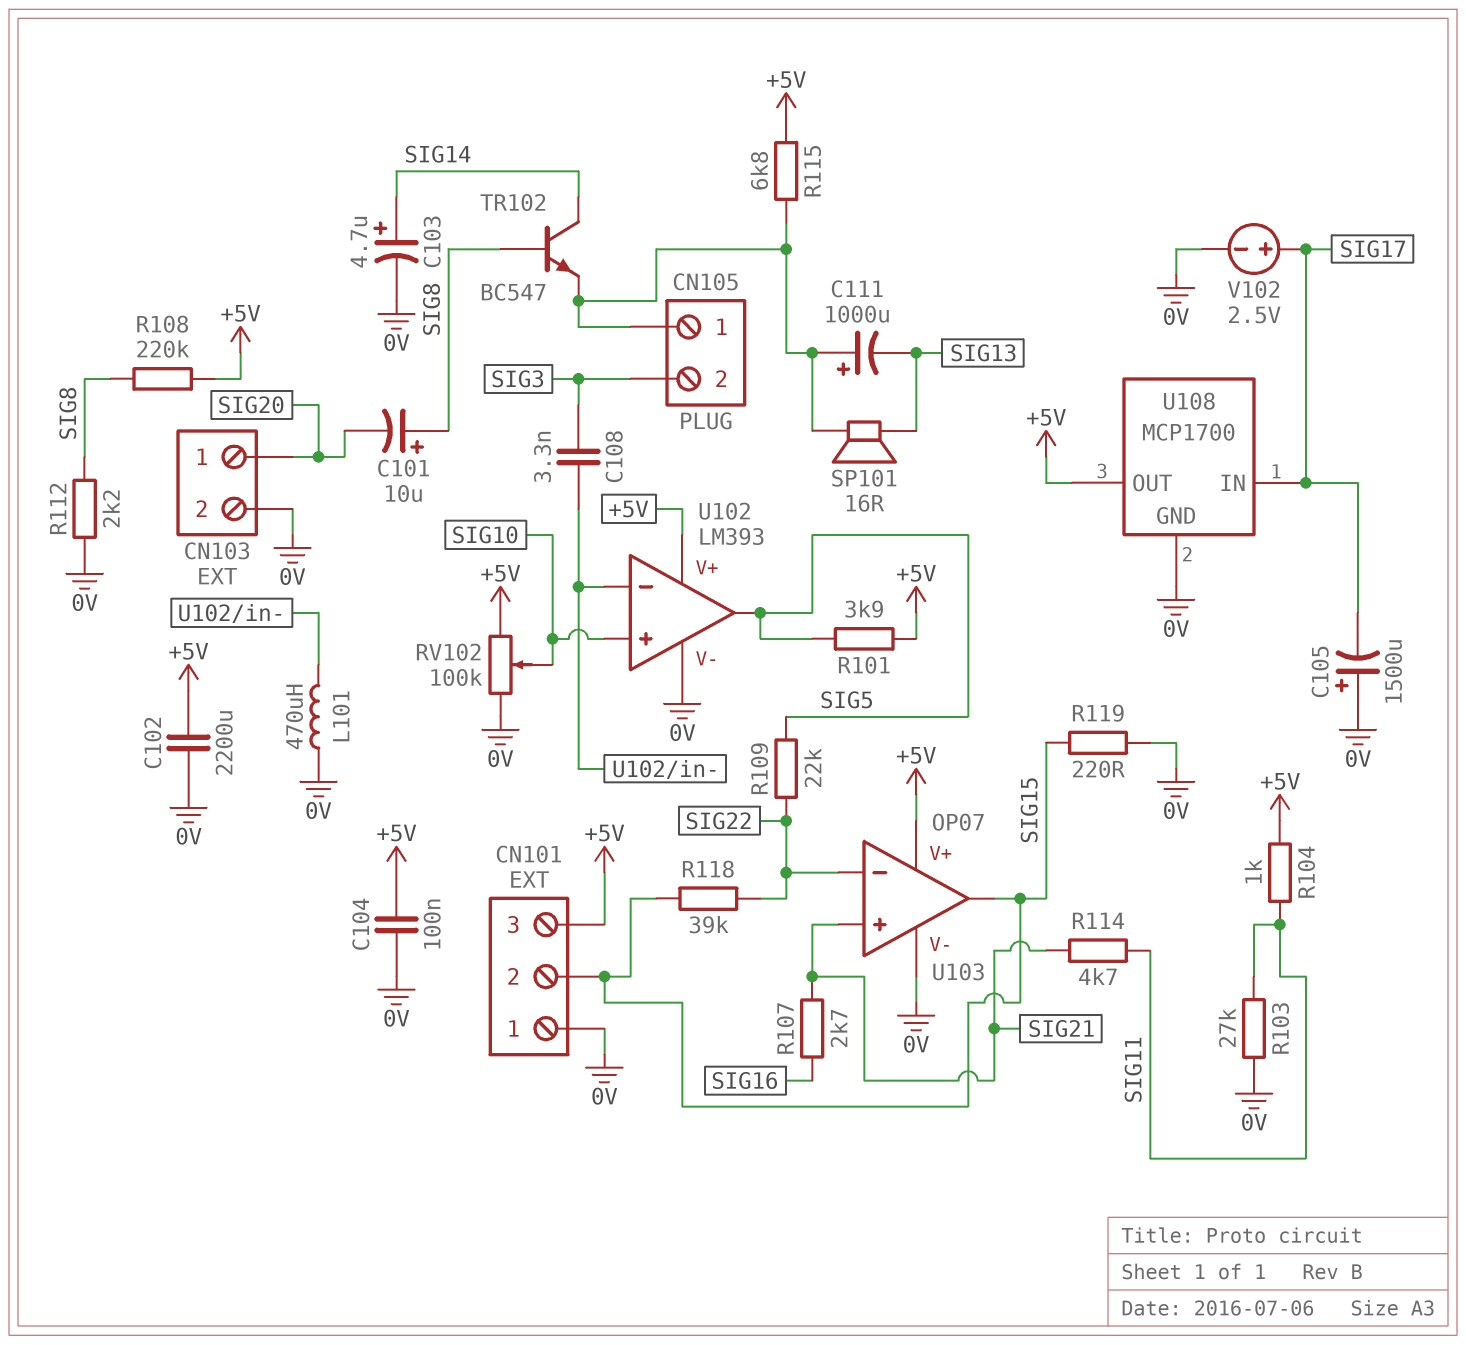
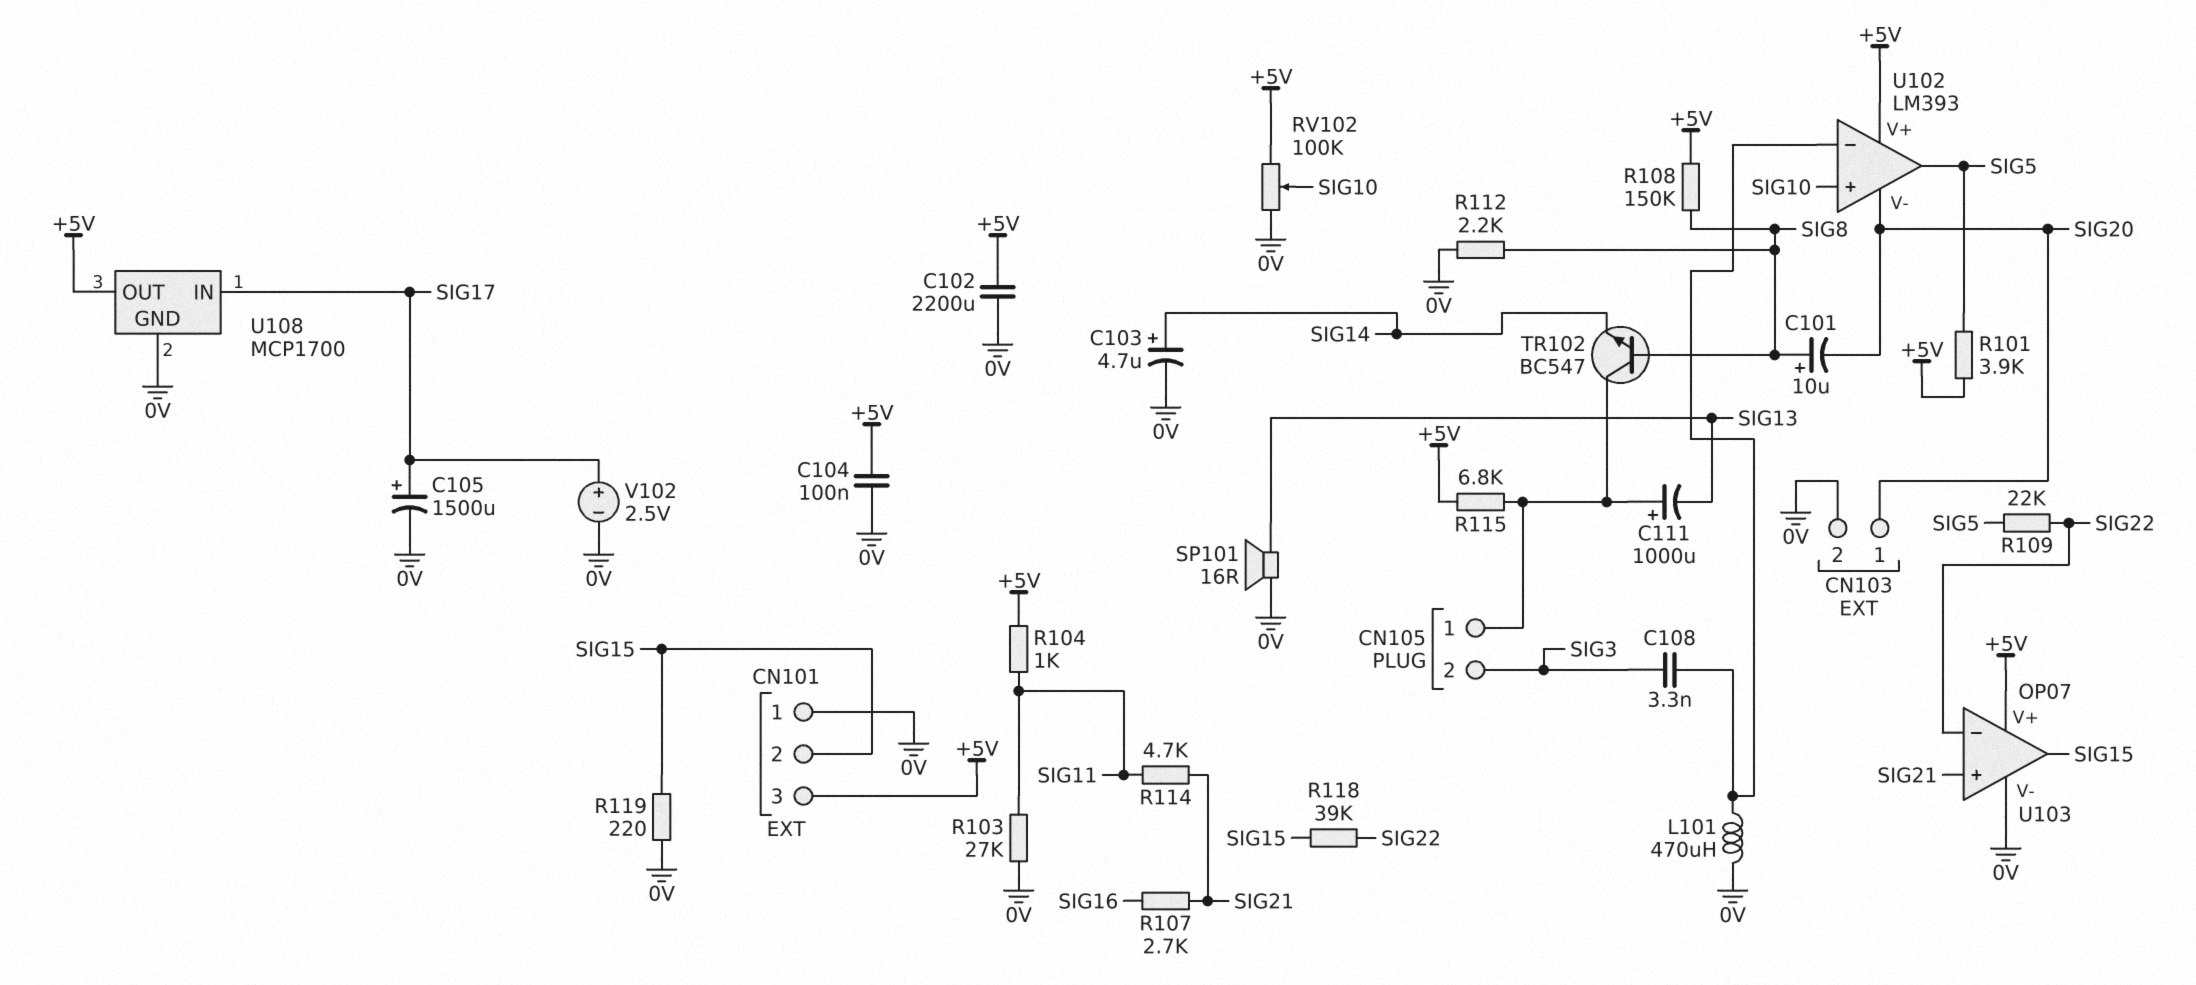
C105: 1500uF (plus 0V, minus SIG17) -> 1500uF (plus SIG17, minus 0V)
R108: 220k (+5V, SIG8) -> 150k (+5V, SIG8)
SP101: speaker 16R (CN105/1, SIG13) -> speaker 16R (0V, SIG13)
TR102: NPN BC547 (B SIG8, C SIG14, E CN105/1) -> NPN BC547 (B SIG8, C CN105/1, E SIG14)
U102 pin V-: 0V -> SIG20

